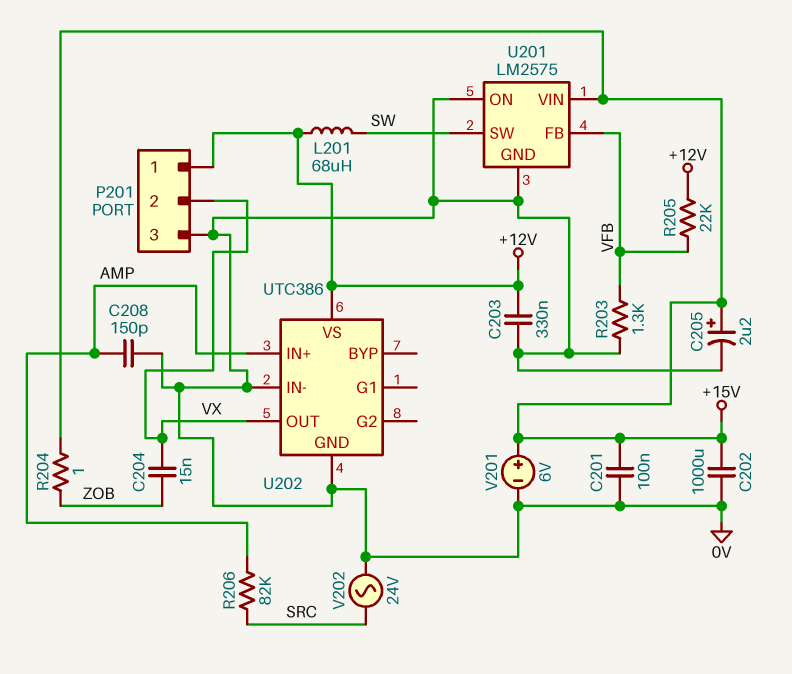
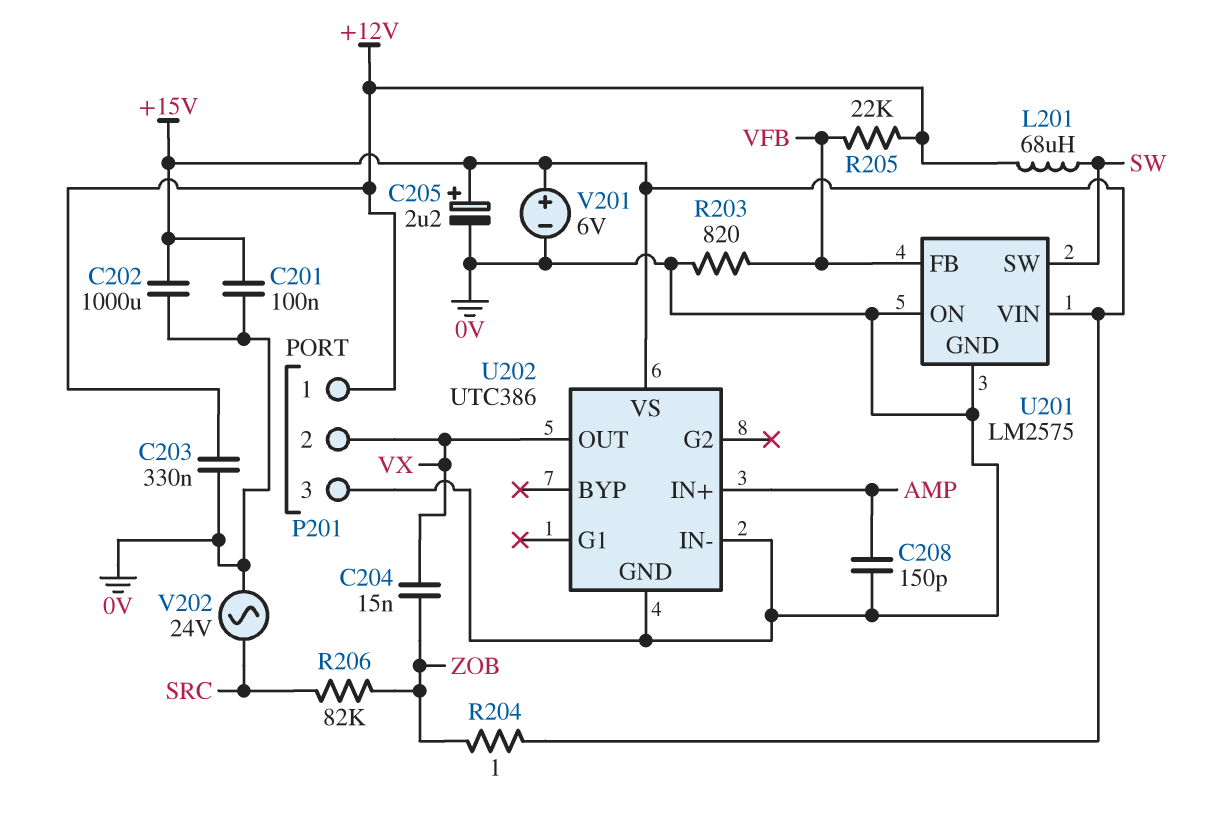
R203: 1.3k (0V, VFB) -> 820 (0V, VFB)
R206: 82k (AMP, SRC) -> 82k (SRC, ZOB)
U202 pin VS: +12V -> +15V

